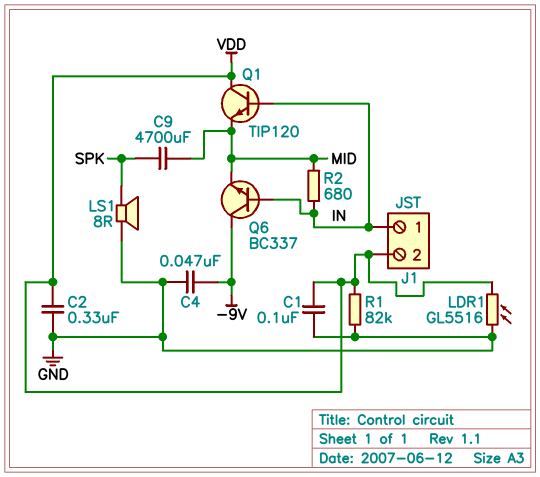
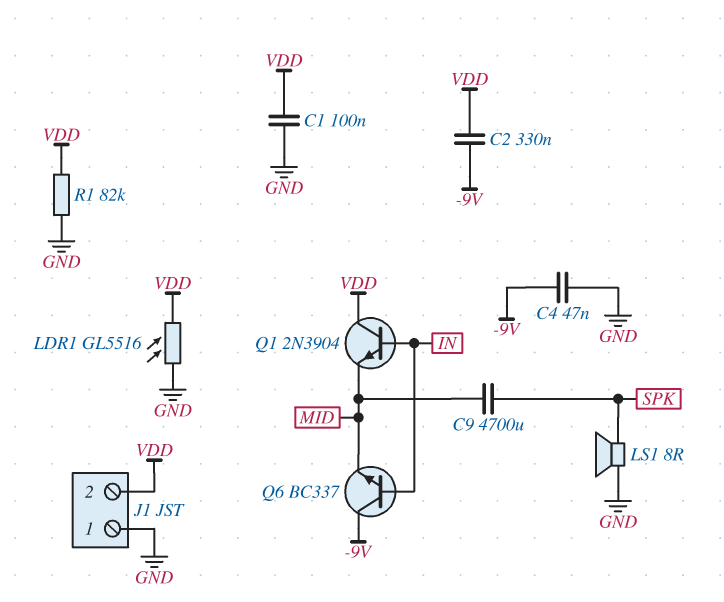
C2: 330nF (GND, VDD) -> 330nF (-9V, VDD)
J1 pin 1: IN -> GND
Q1: NPN TIP120 (B IN, C VDD, E MID) -> NPN 2N3904 (B IN, C VDD, E MID)
R2: 680 (IN, MID) -> none

